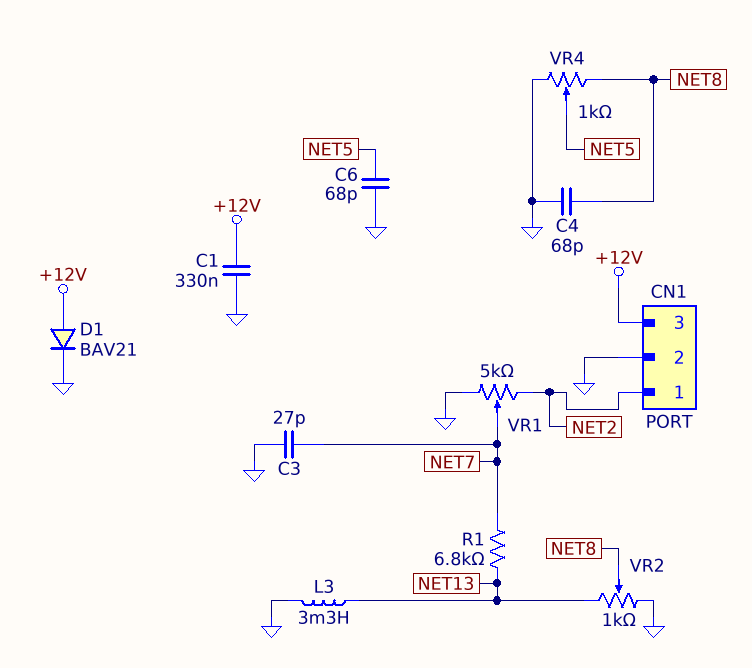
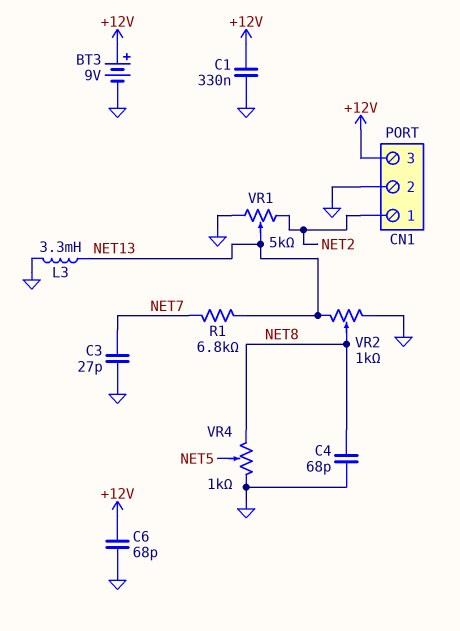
BT3: none -> 9V (plus +12V, minus GND)
C6: 68pF (GND, NET5) -> 68pF (+12V, GND)
D1: diode BAV21 (A +12V, K GND) -> none
VR1: 5k (GND, NET2, wiper NET7) -> 5k (GND, NET2, wiper NET13)

